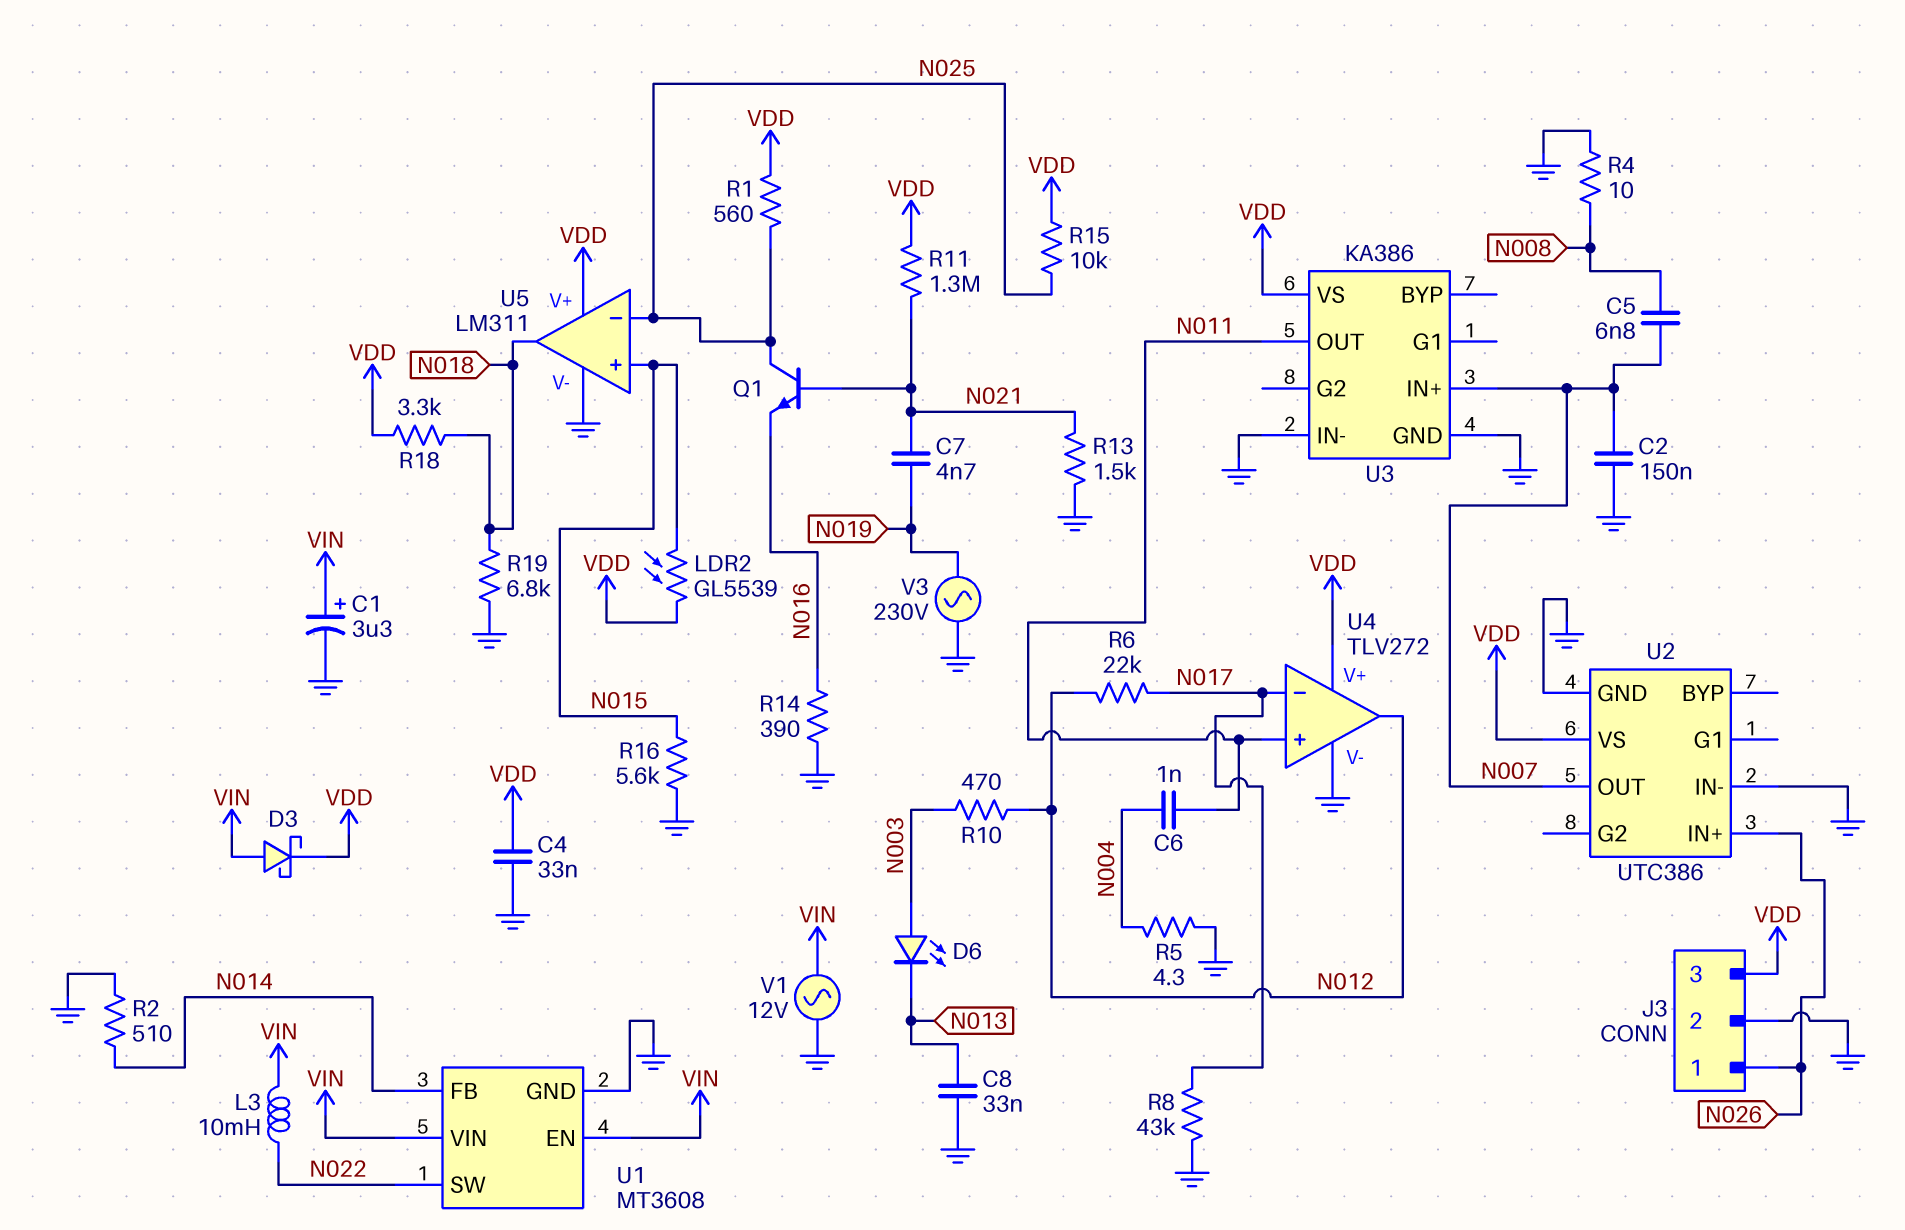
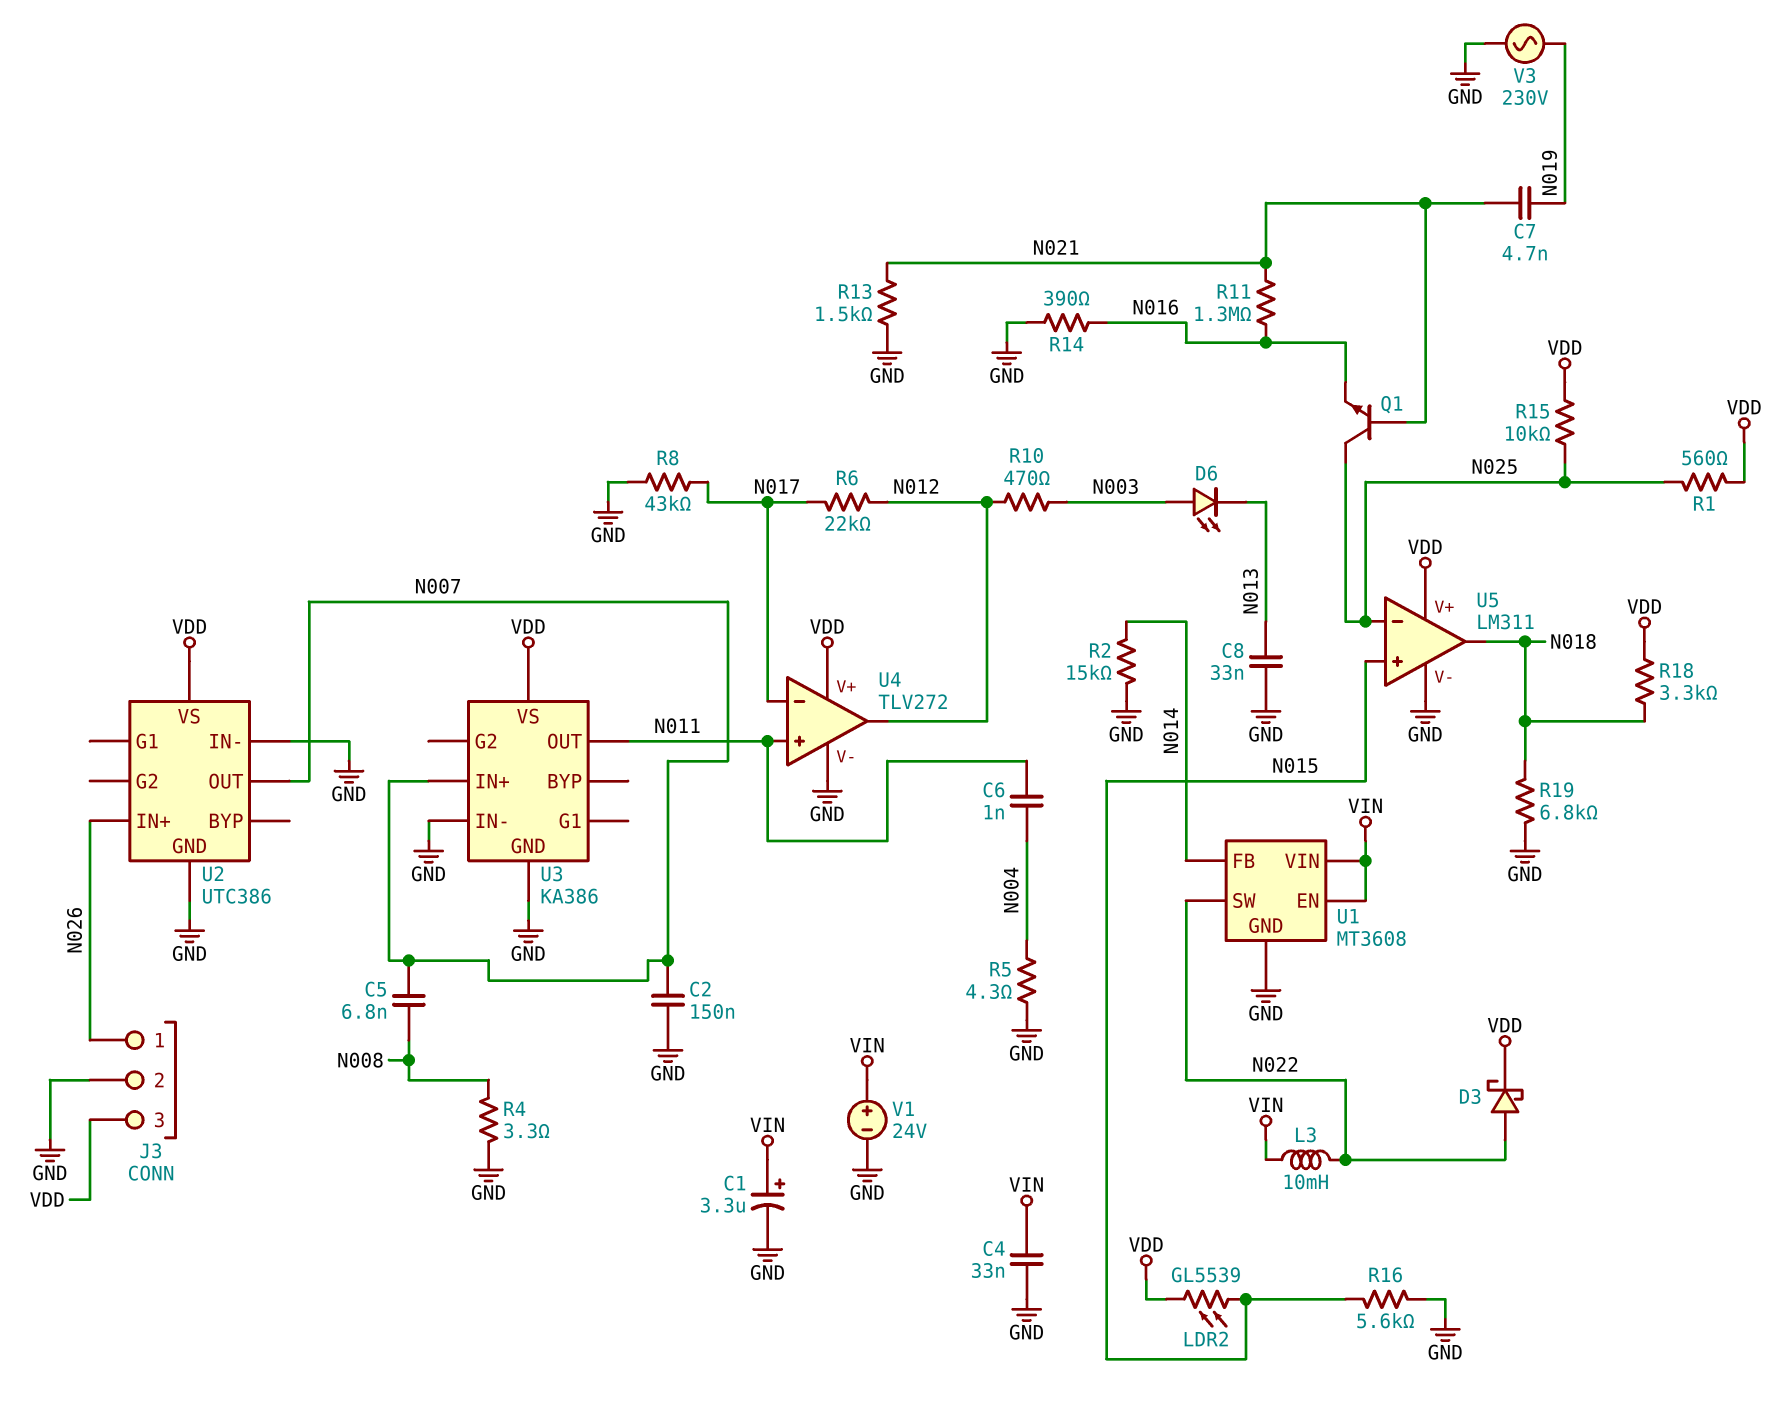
C4: 33nF (GND, VDD) -> 33nF (GND, VIN)
D3: schottky (A VIN, K VDD) -> schottky (A N022, K VDD)
R2: 510 (GND, N014) -> 15k (GND, N014)
R4: 10 (GND, N008) -> 3.3 (GND, N008)
R11: 1.3M (N021, VDD) -> 1.3M (N016, N021)
V1: AC 12V (GND, VIN) -> 24V (plus VIN, minus GND)

